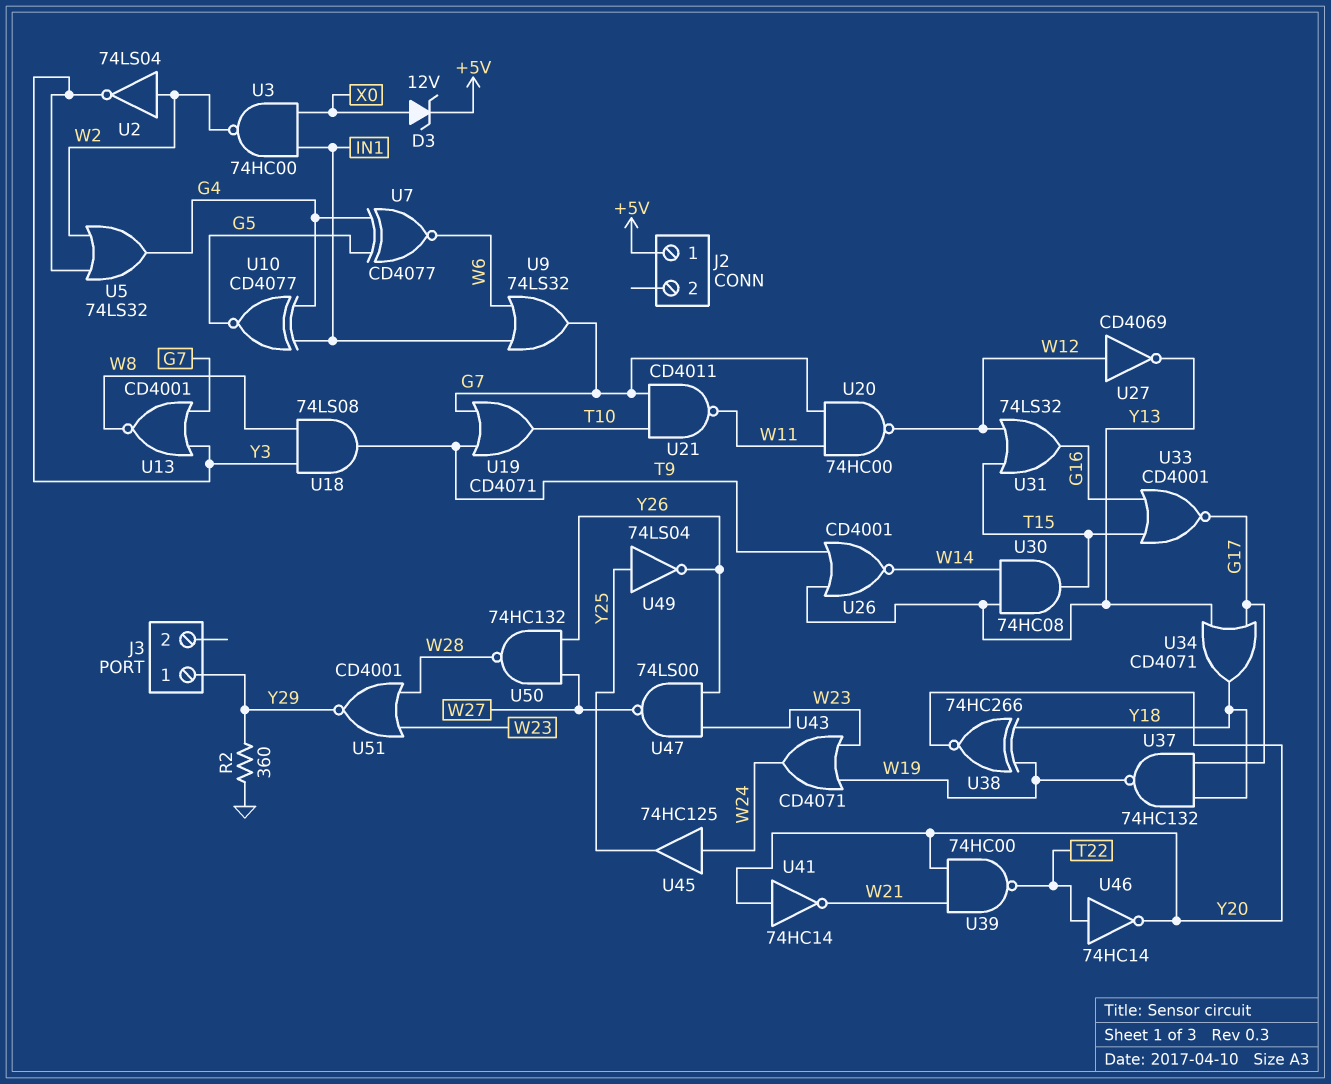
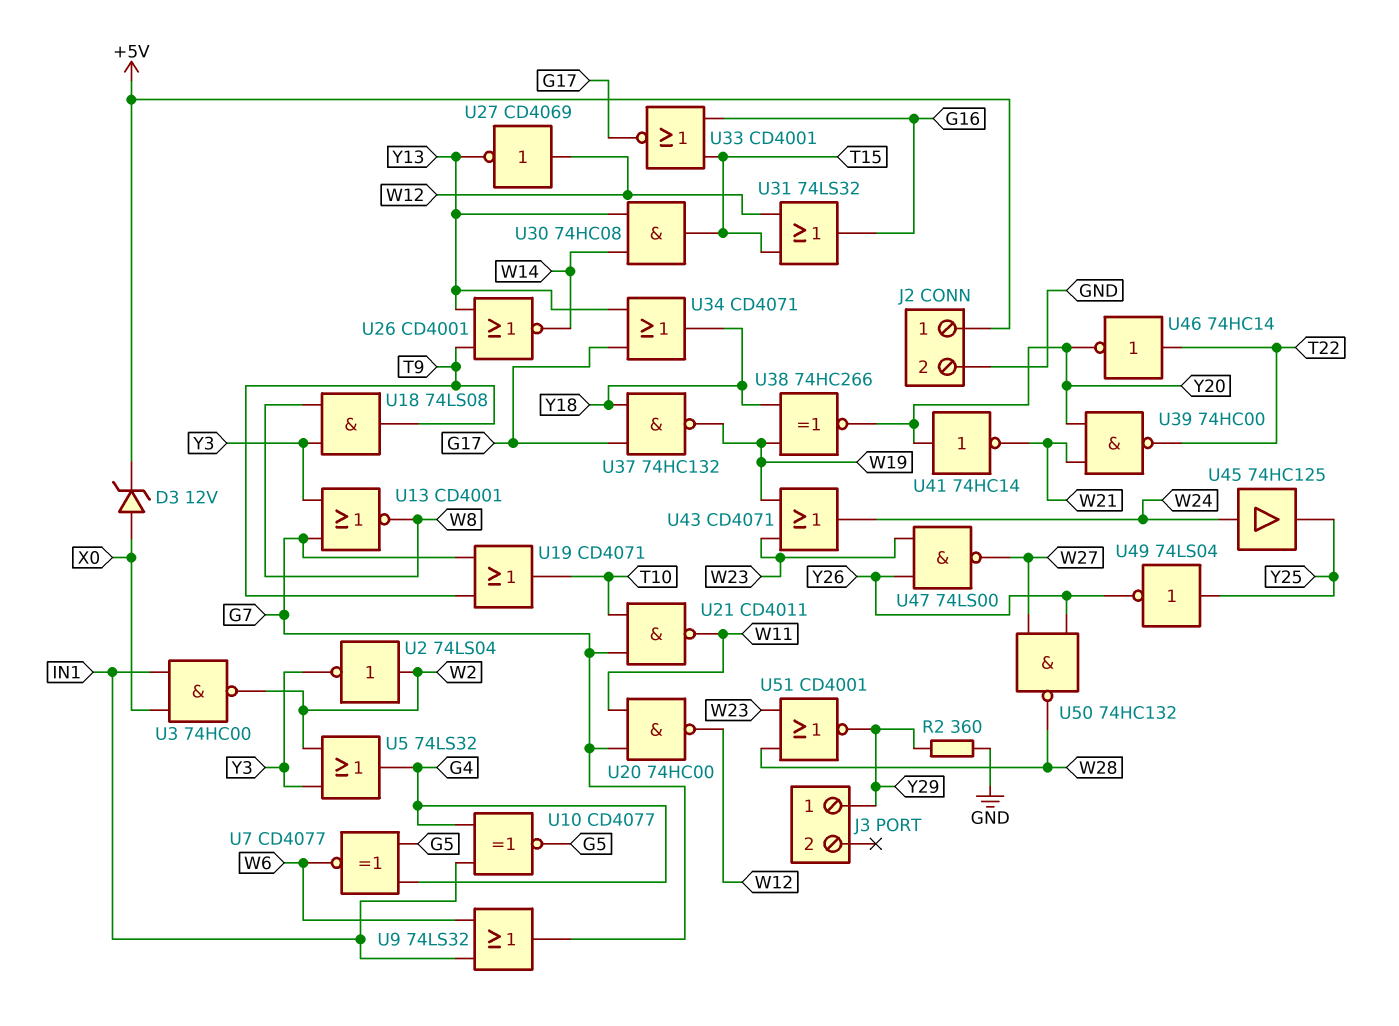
J2 pin 2: none -> GND

